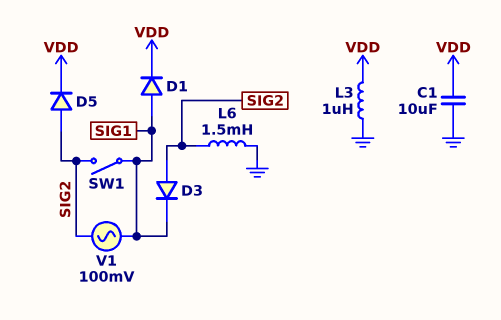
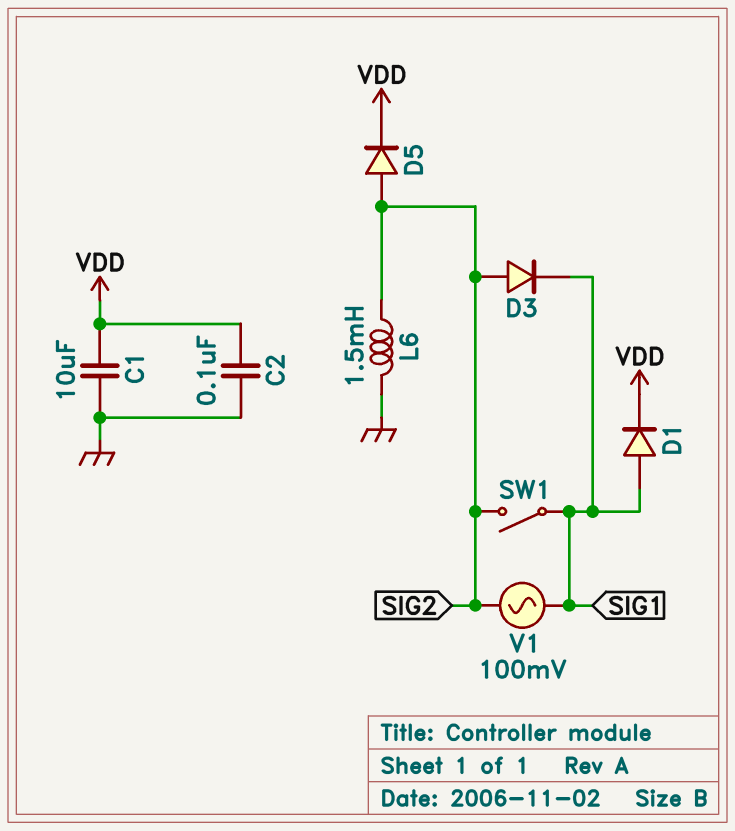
C2: none -> 100nF (GND, VDD)
L3: 1uH (GND, VDD) -> none

